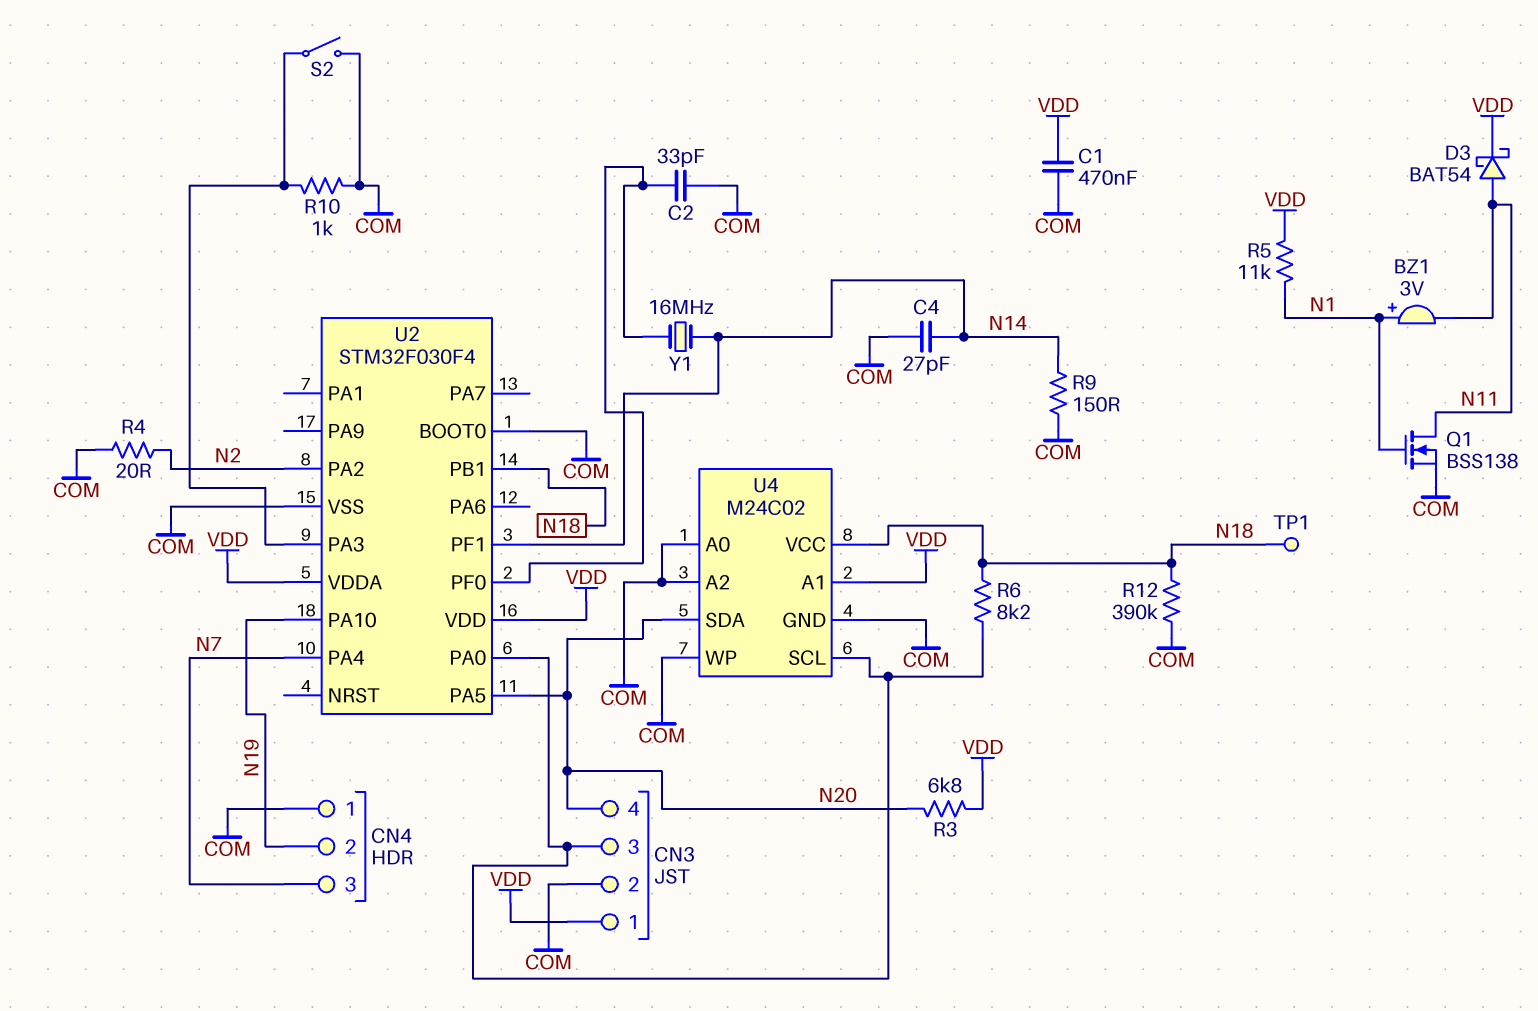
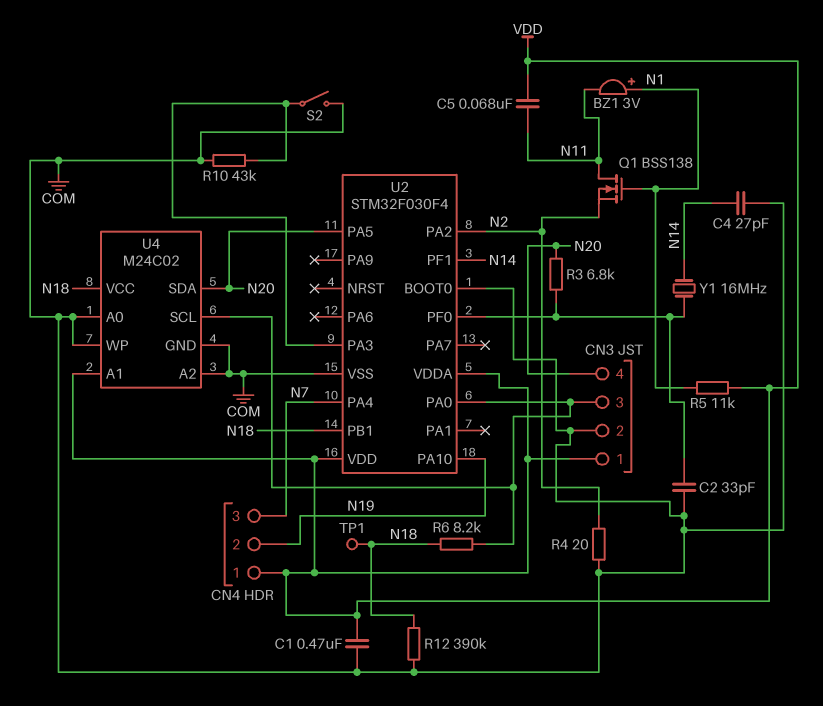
C5: none -> 68nF (N11, VDD)
CN4 pin 1: COM -> VDD
D3: schottky BAT54 (A N11, K VDD) -> none
Q1: NMOS BSS138 (G N1, D N11, S COM) -> NMOS BSS138 (G N1, D N11, S N2)
R3: 6.8k (N20, VDD) -> 6.8k (N20, U2/PF0)
R9: 150 (COM, N14) -> none
R10: 1k (COM, U2/PA3) -> 43k (COM, U2/PA3)

